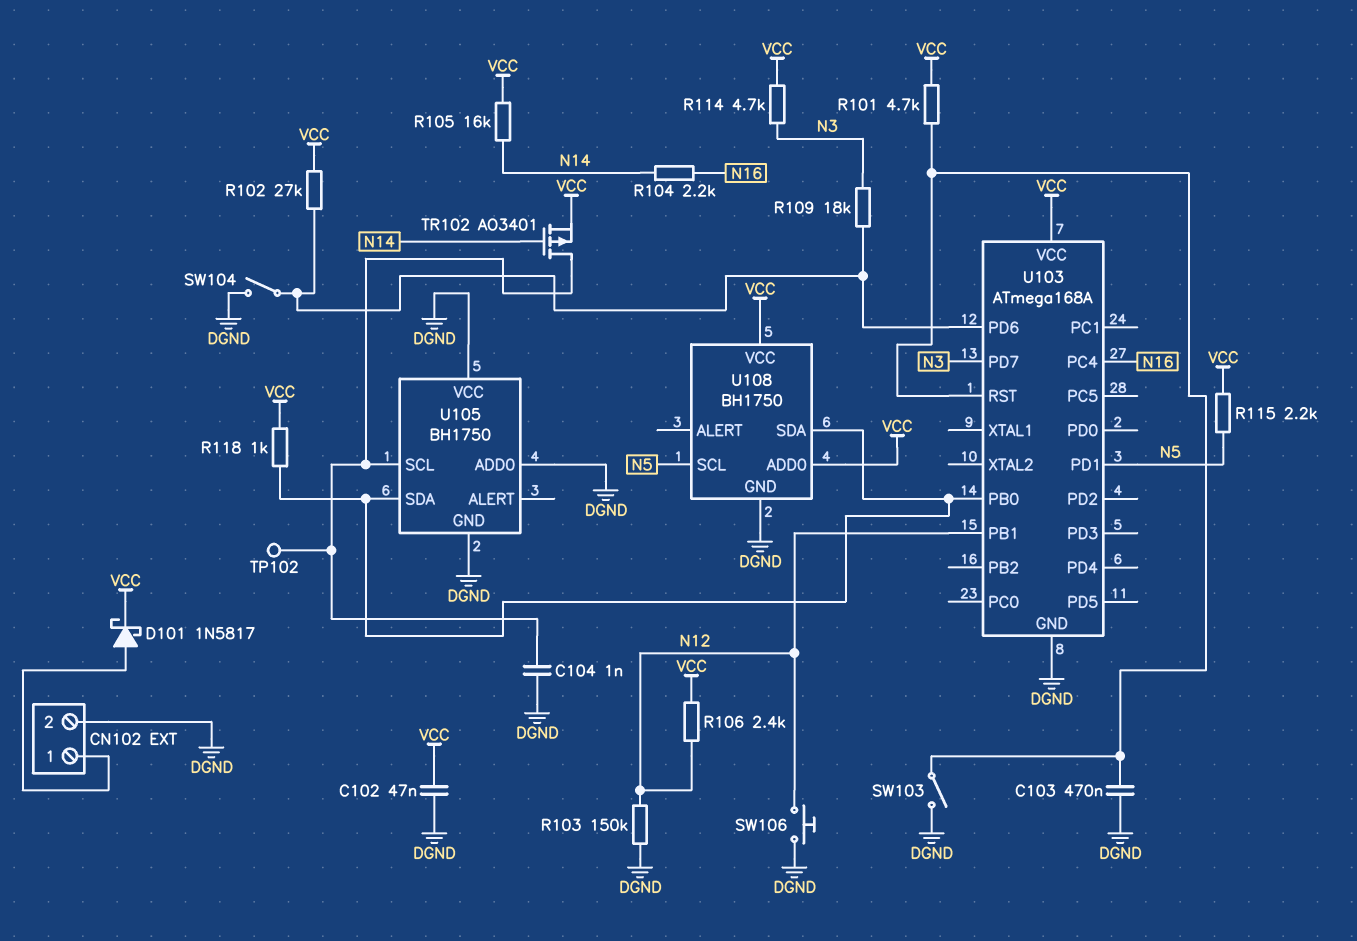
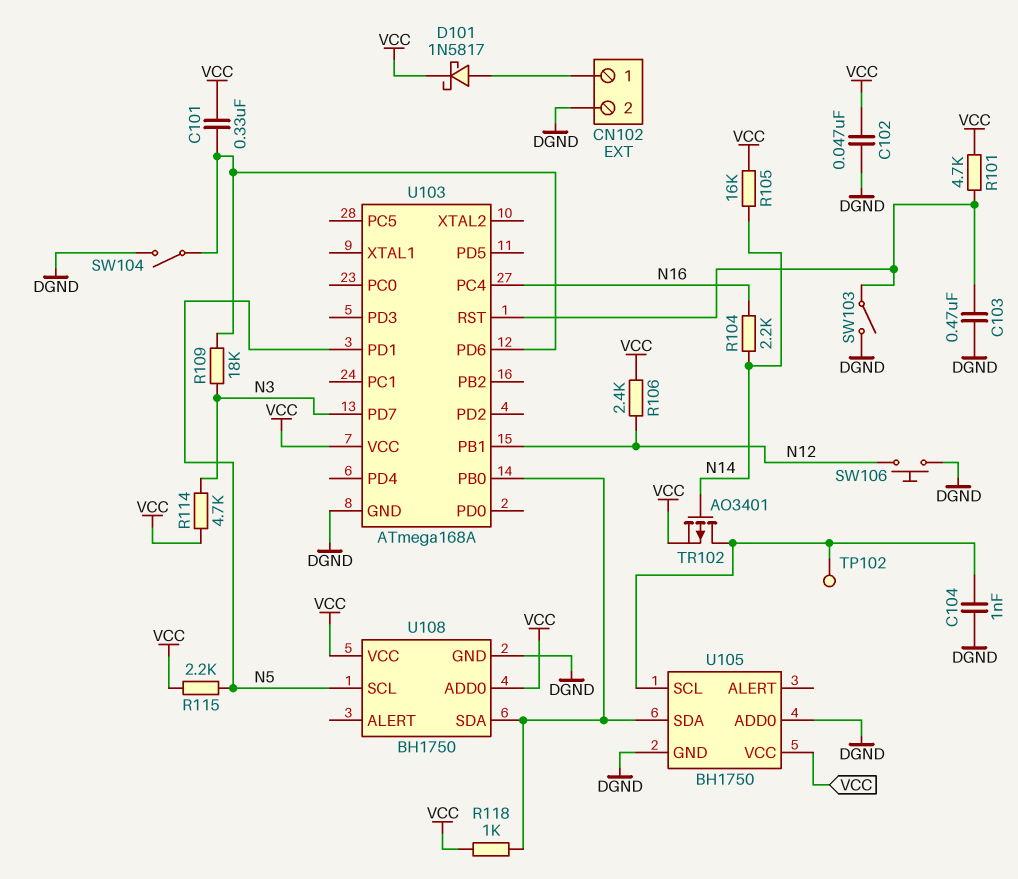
C101: none -> 330nF (U103/PD6, VCC)
R102: 27k (U103/PD6, VCC) -> none
R103: 150k (DGND, N12) -> none
U105 pin VCC: DGND -> VCC

